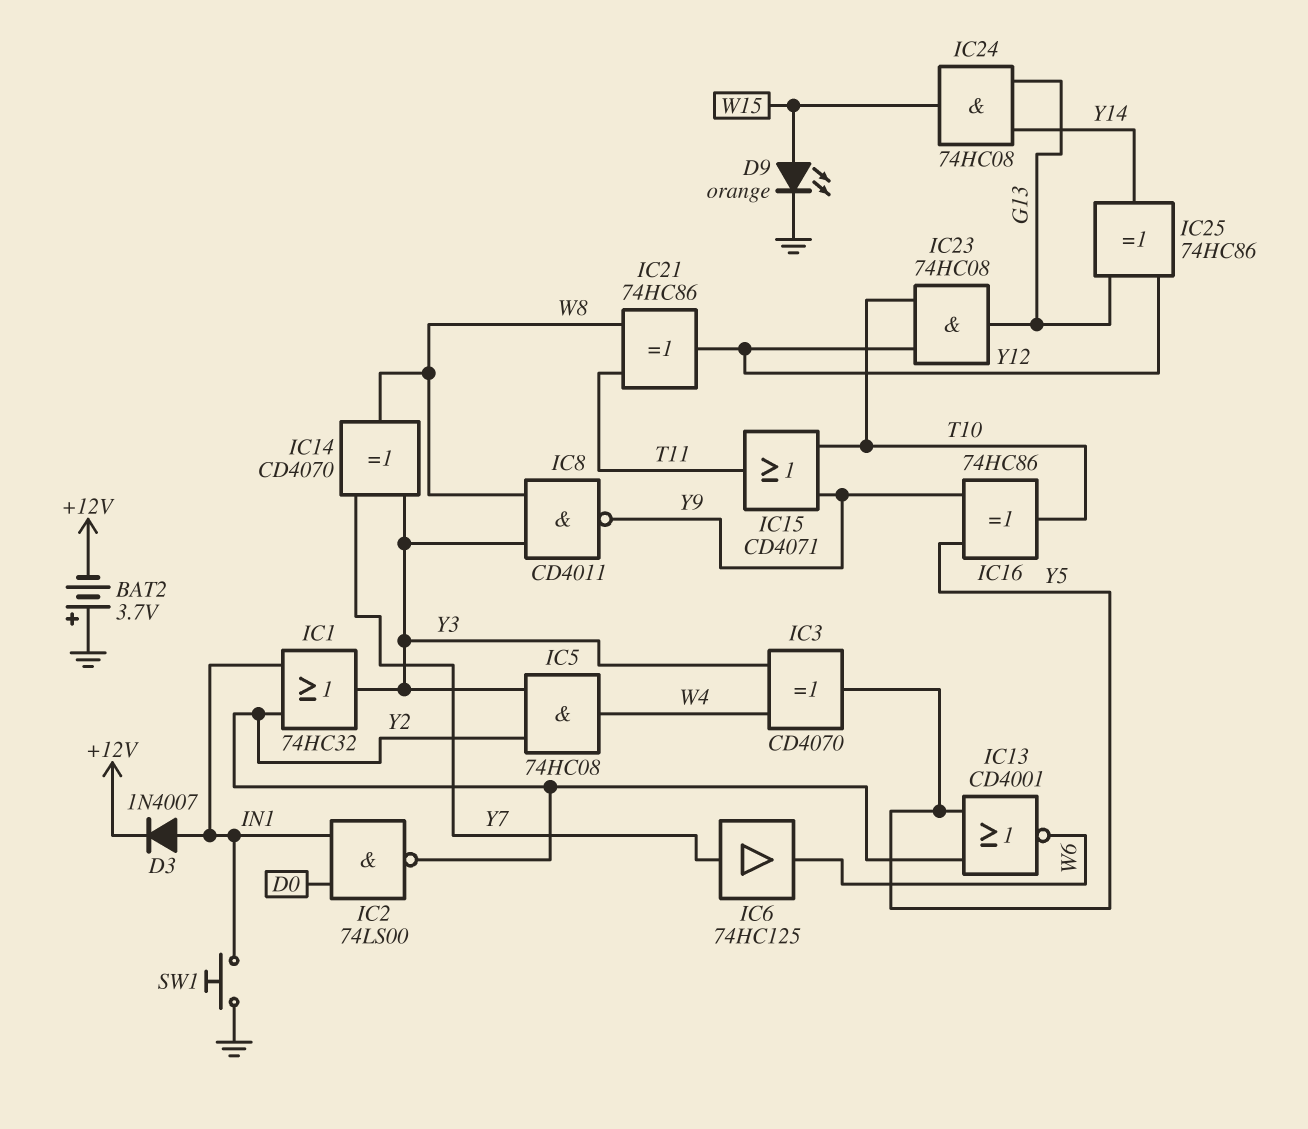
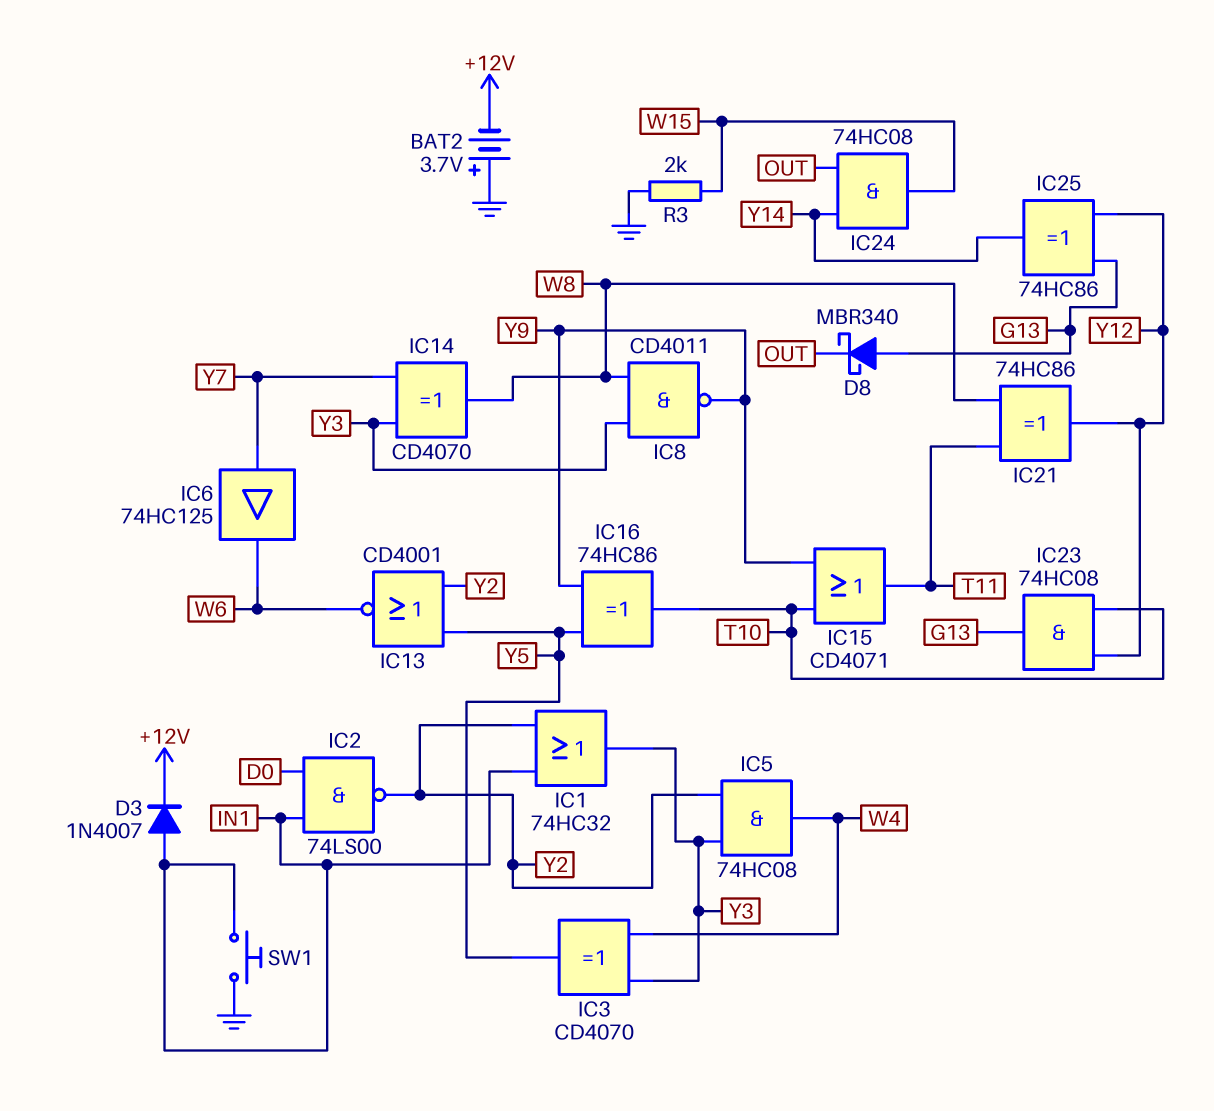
D8: none -> schottky MBR340 (A G13, K OUT)
D9: LED orange (A W15, K GND) -> none
IC24: AND 74HC08 (in G13, in Y14, out W15) -> AND 74HC08 (in OUT, in Y14, out W15)
R3: none -> 2k (GND, W15)

